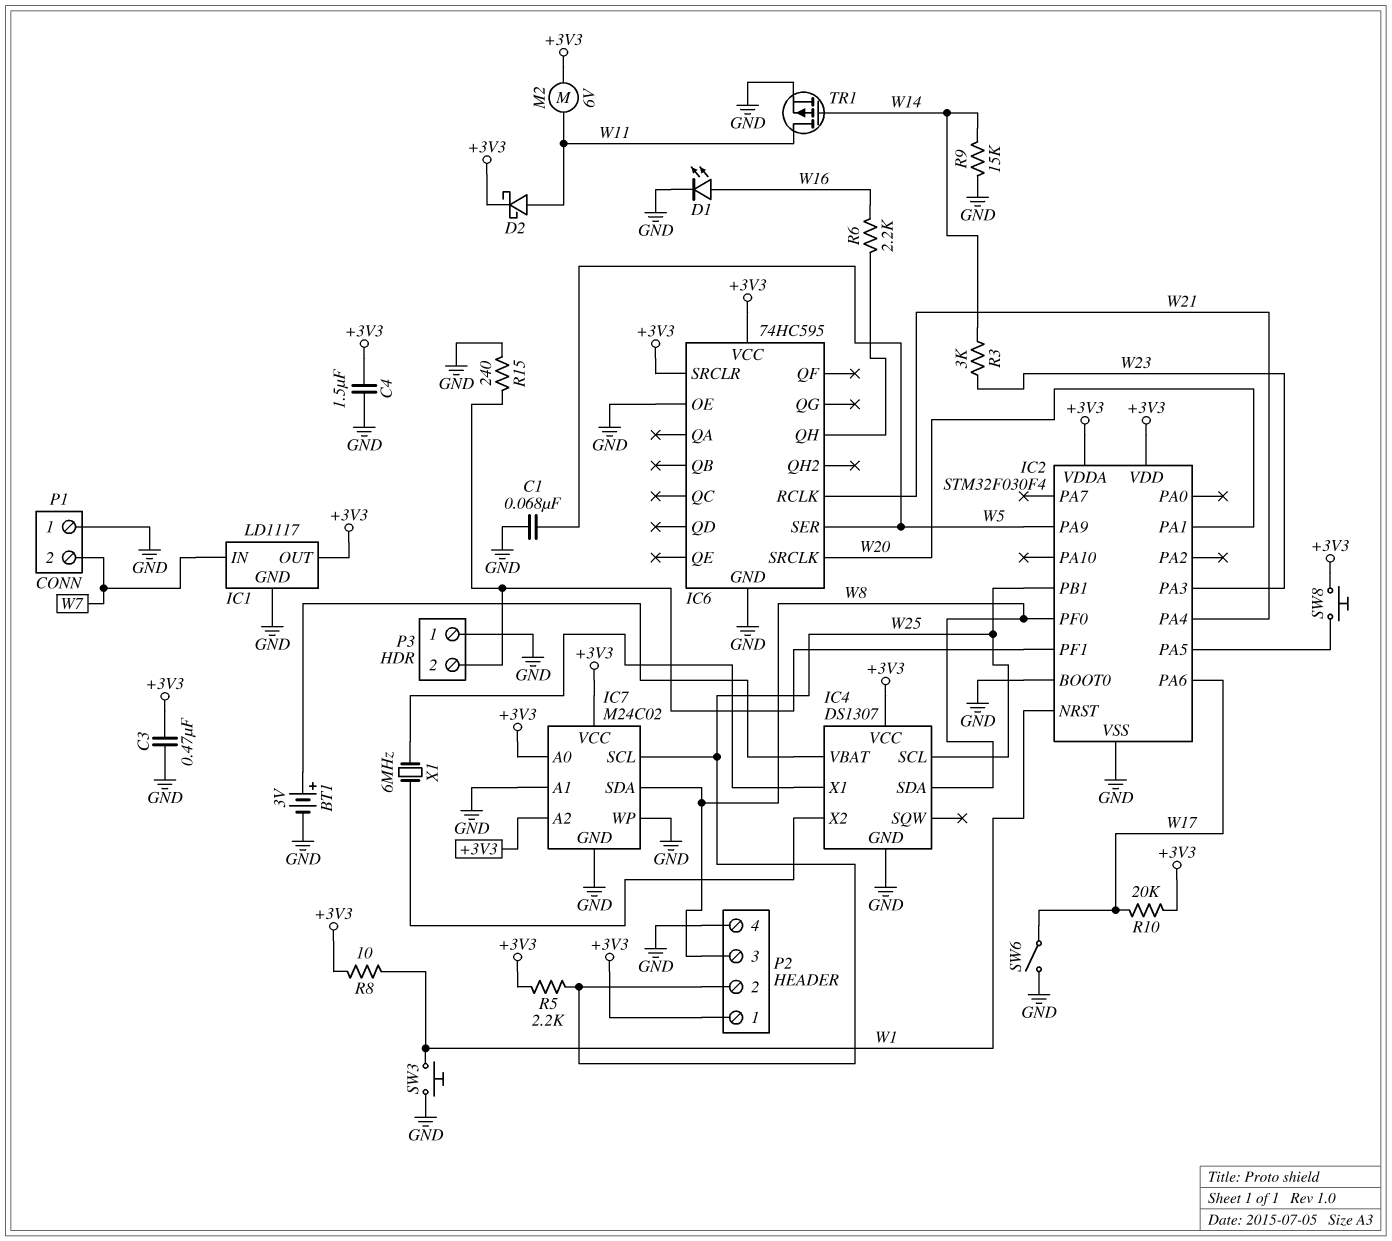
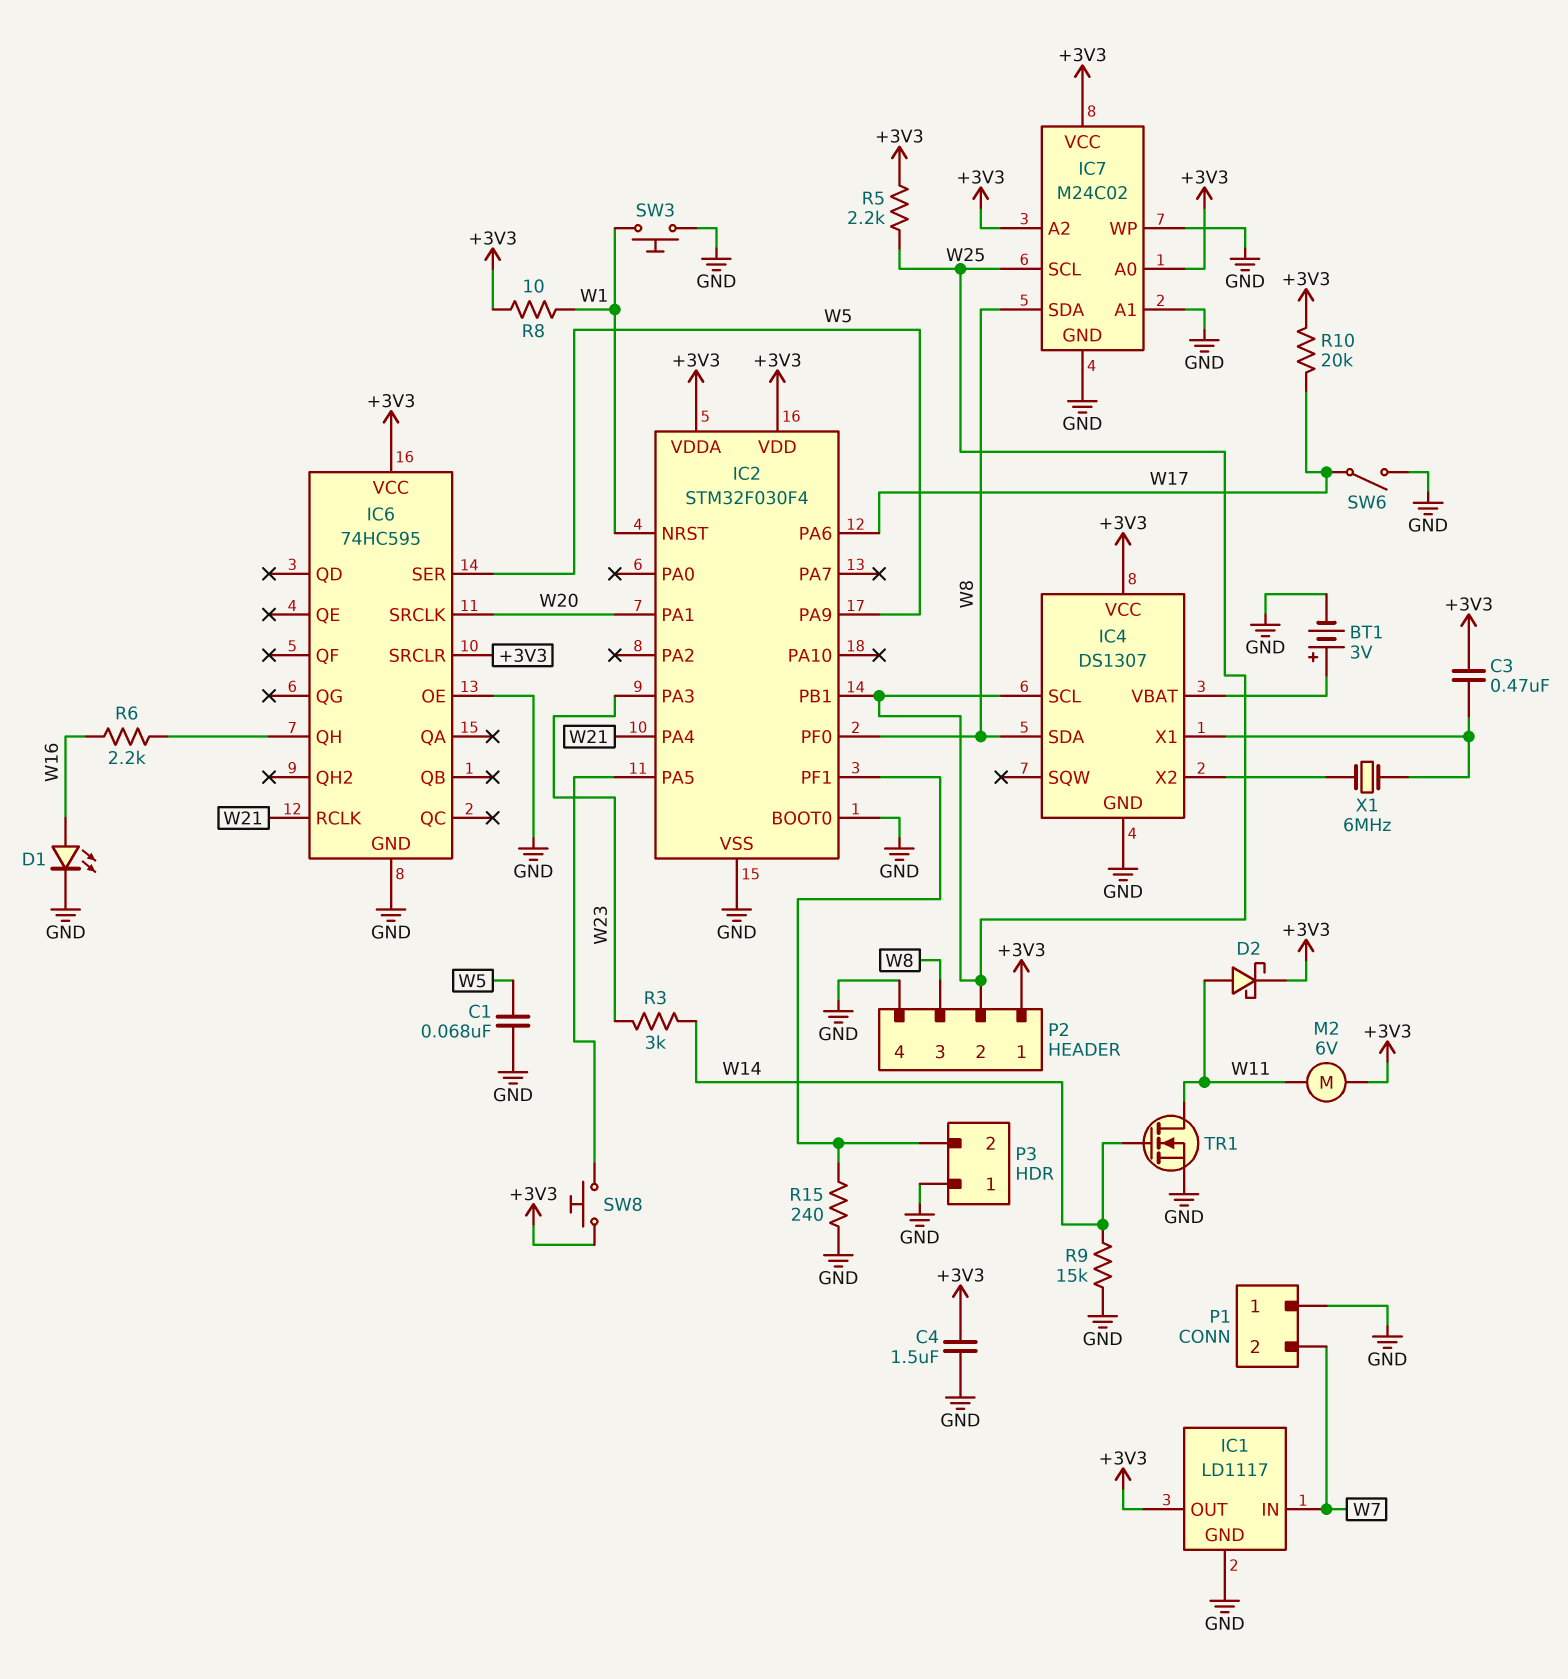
C3: 470nF (+3V3, GND) -> 470nF (+3V3, IC4/X1)
TR1: PMOS (G W14, D W11, S GND) -> NMOS (G W14, D W11, S GND)

